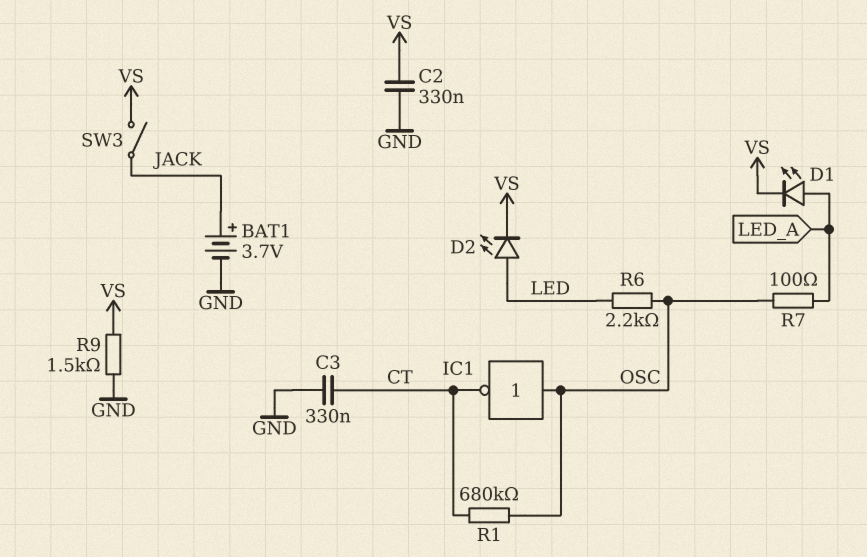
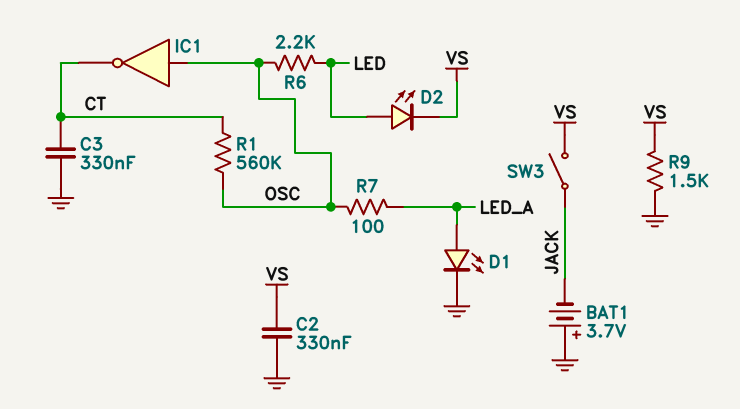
BAT1: 3.7V (plus JACK, minus GND) -> 3.7V (plus GND, minus JACK)
D1: LED (A LED_A, K VS) -> LED (A LED_A, K GND)
R1: 680k (CT, OSC) -> 560k (CT, OSC)

